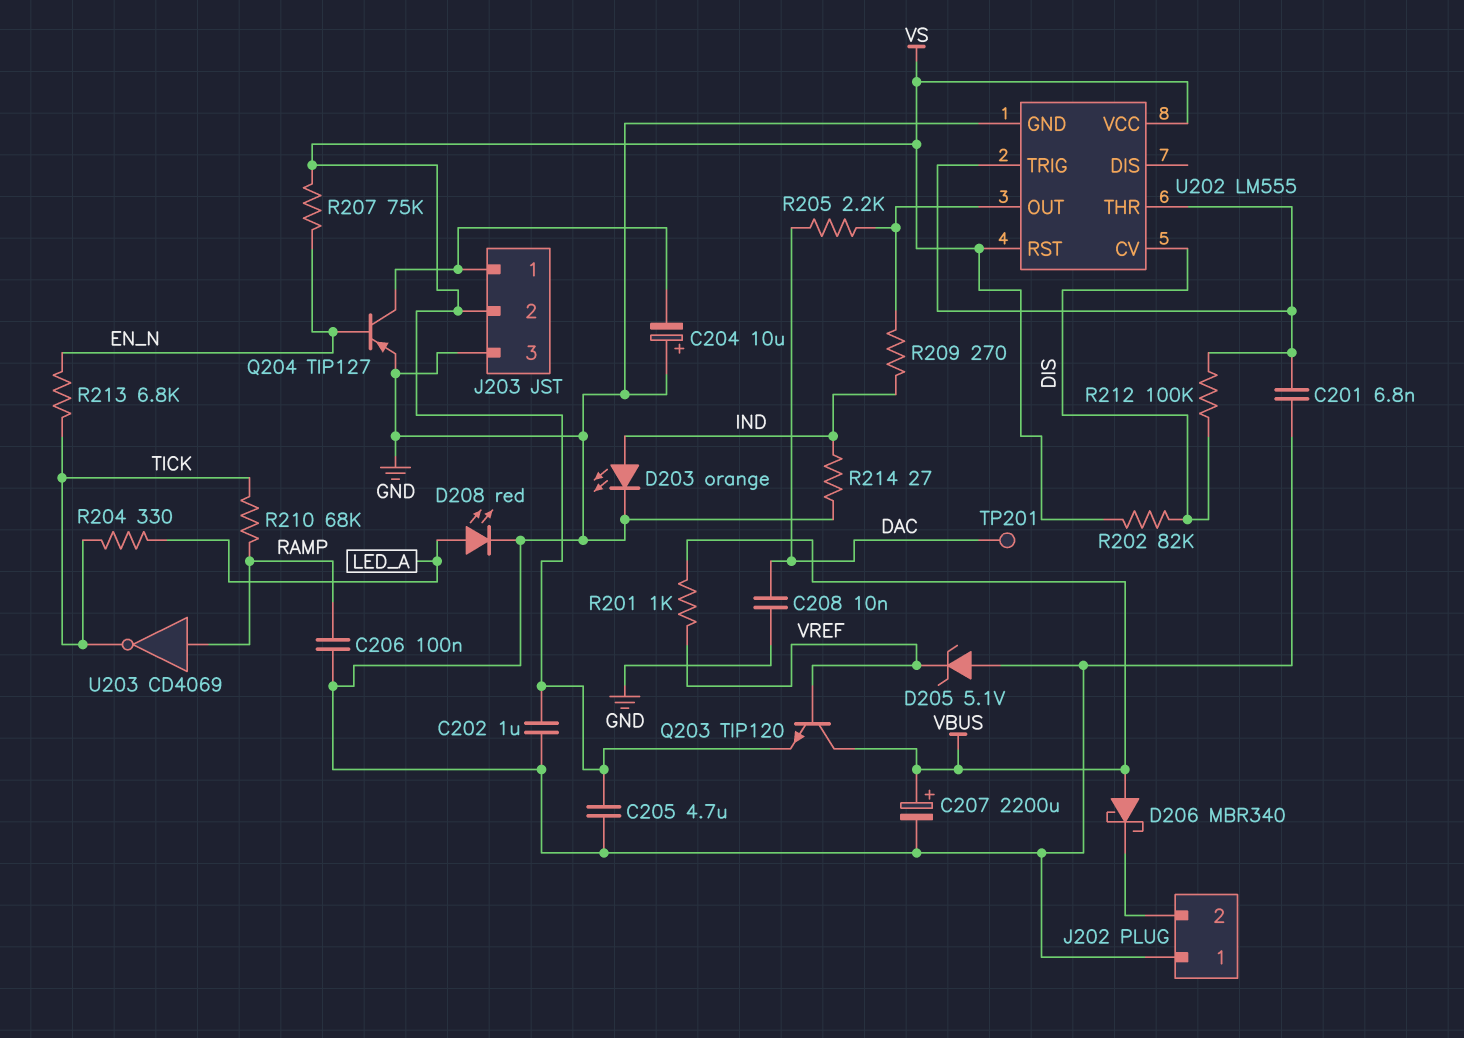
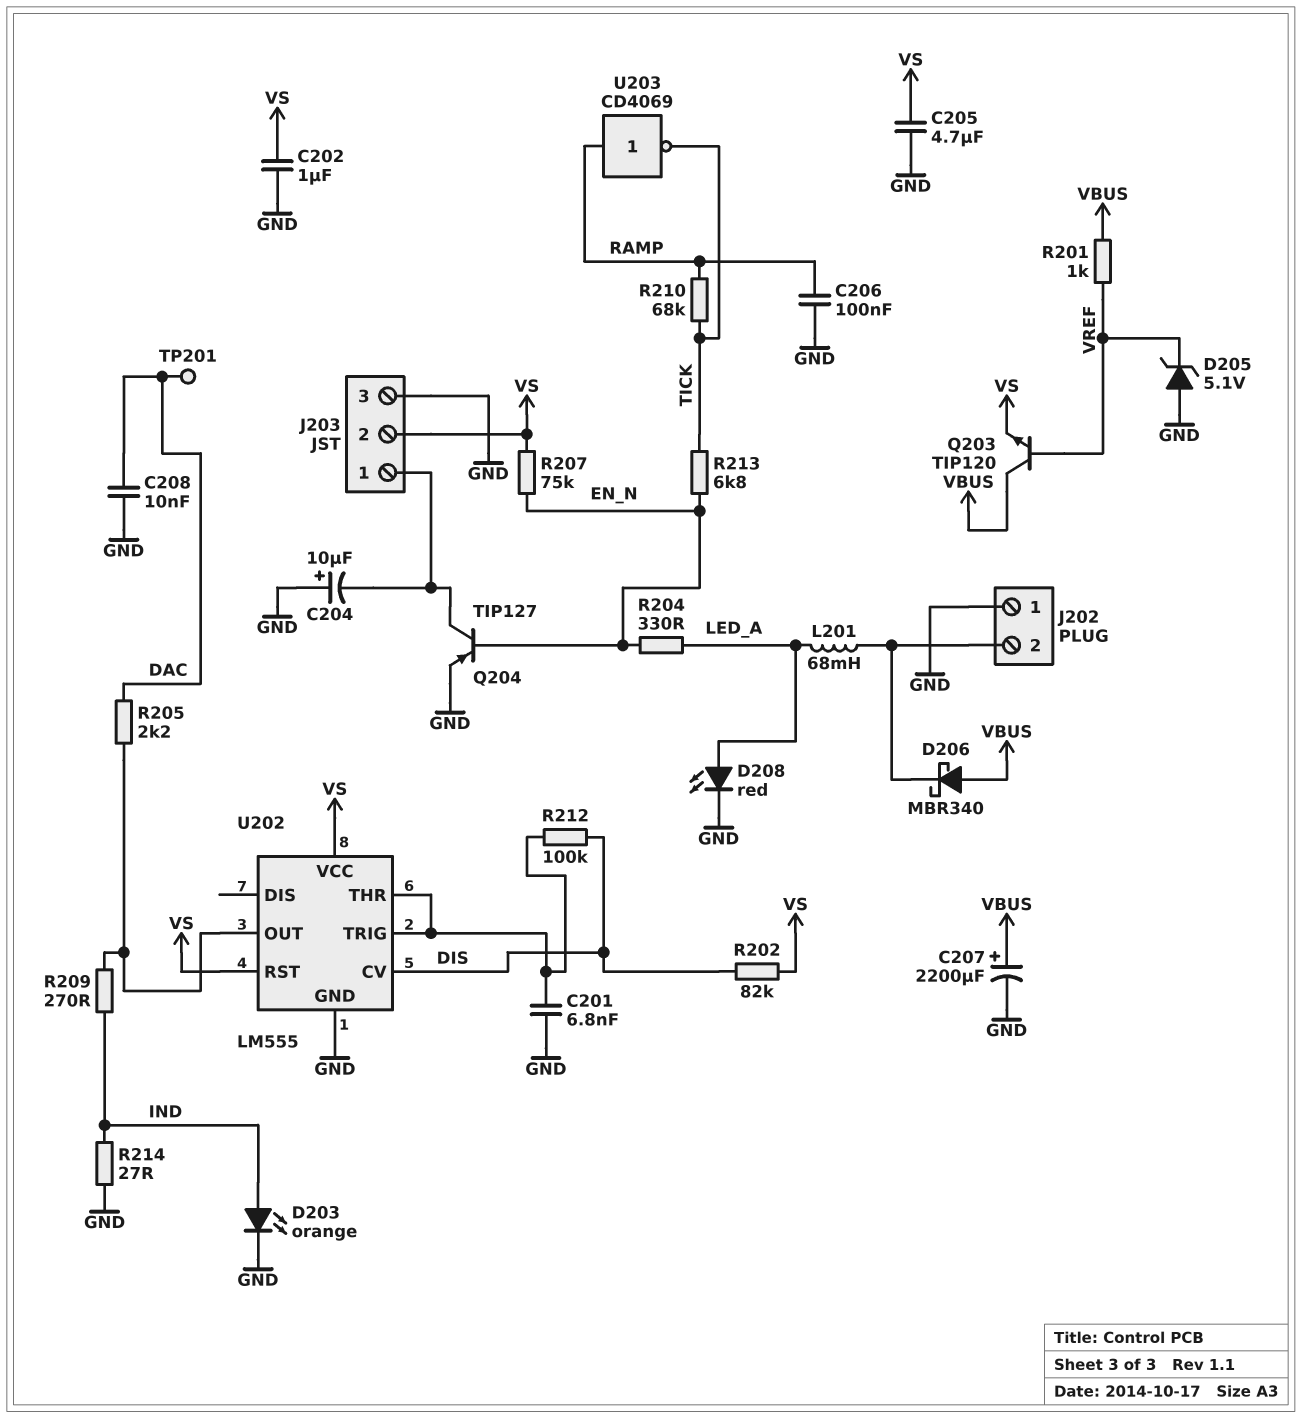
L201: none -> 68mH (J202/2, LED_A)
R204: 330 (LED_A, TICK) -> 330 (EN_N, LED_A)

